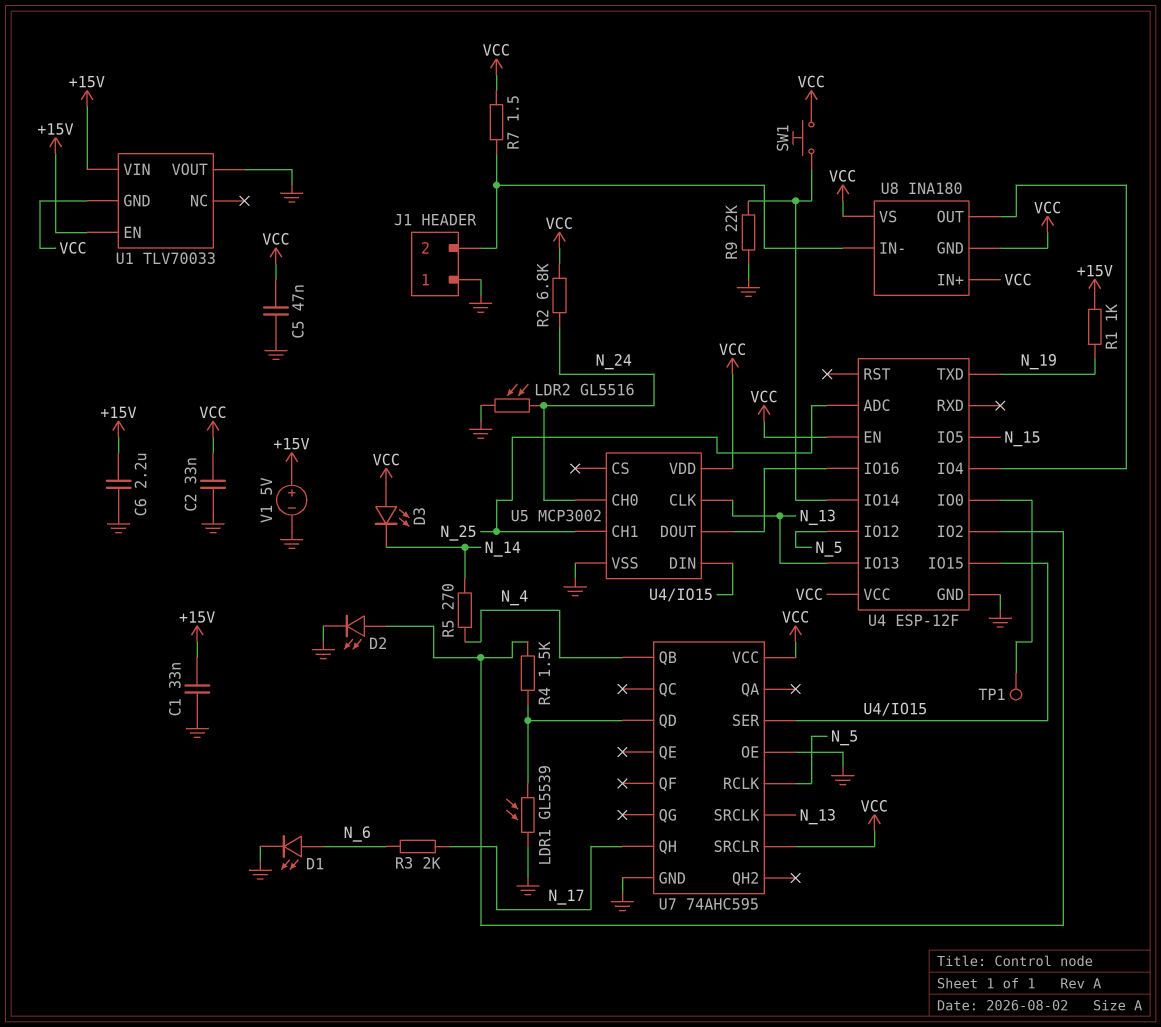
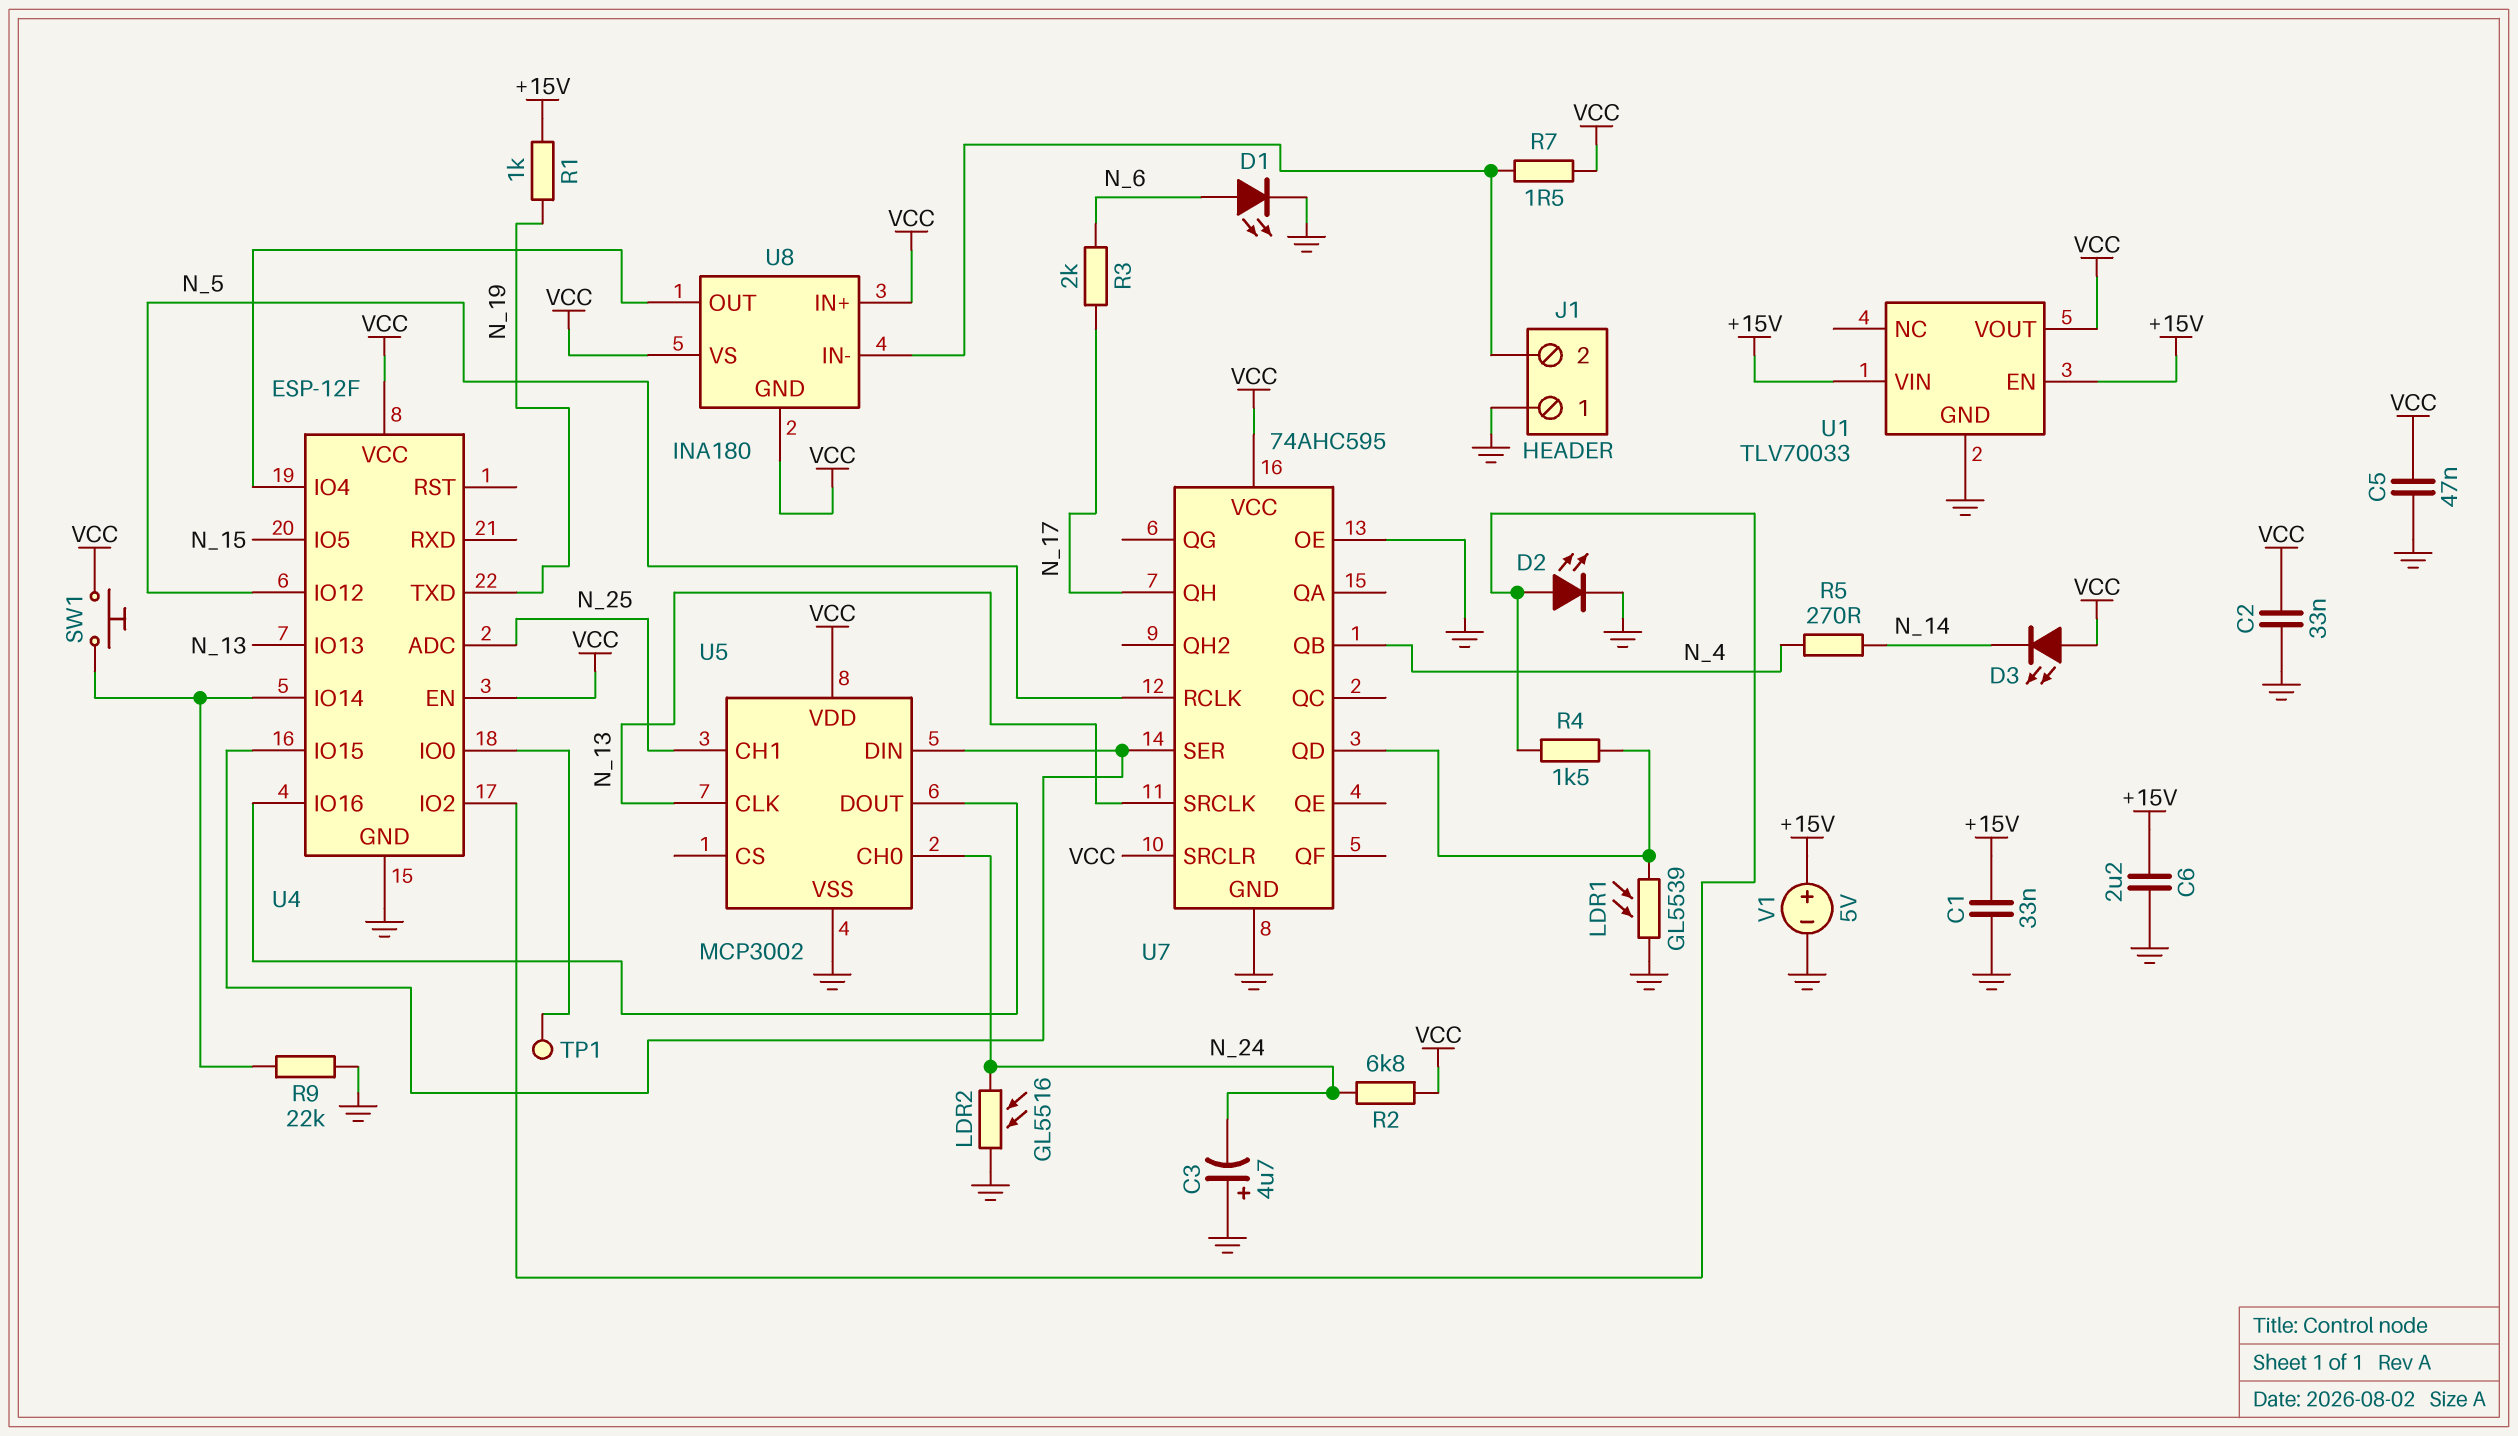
C3: none -> 4.7uF (plus GND, minus N_24)
U1 pin GND: VCC -> GND
U1 pin VOUT: GND -> VCC

